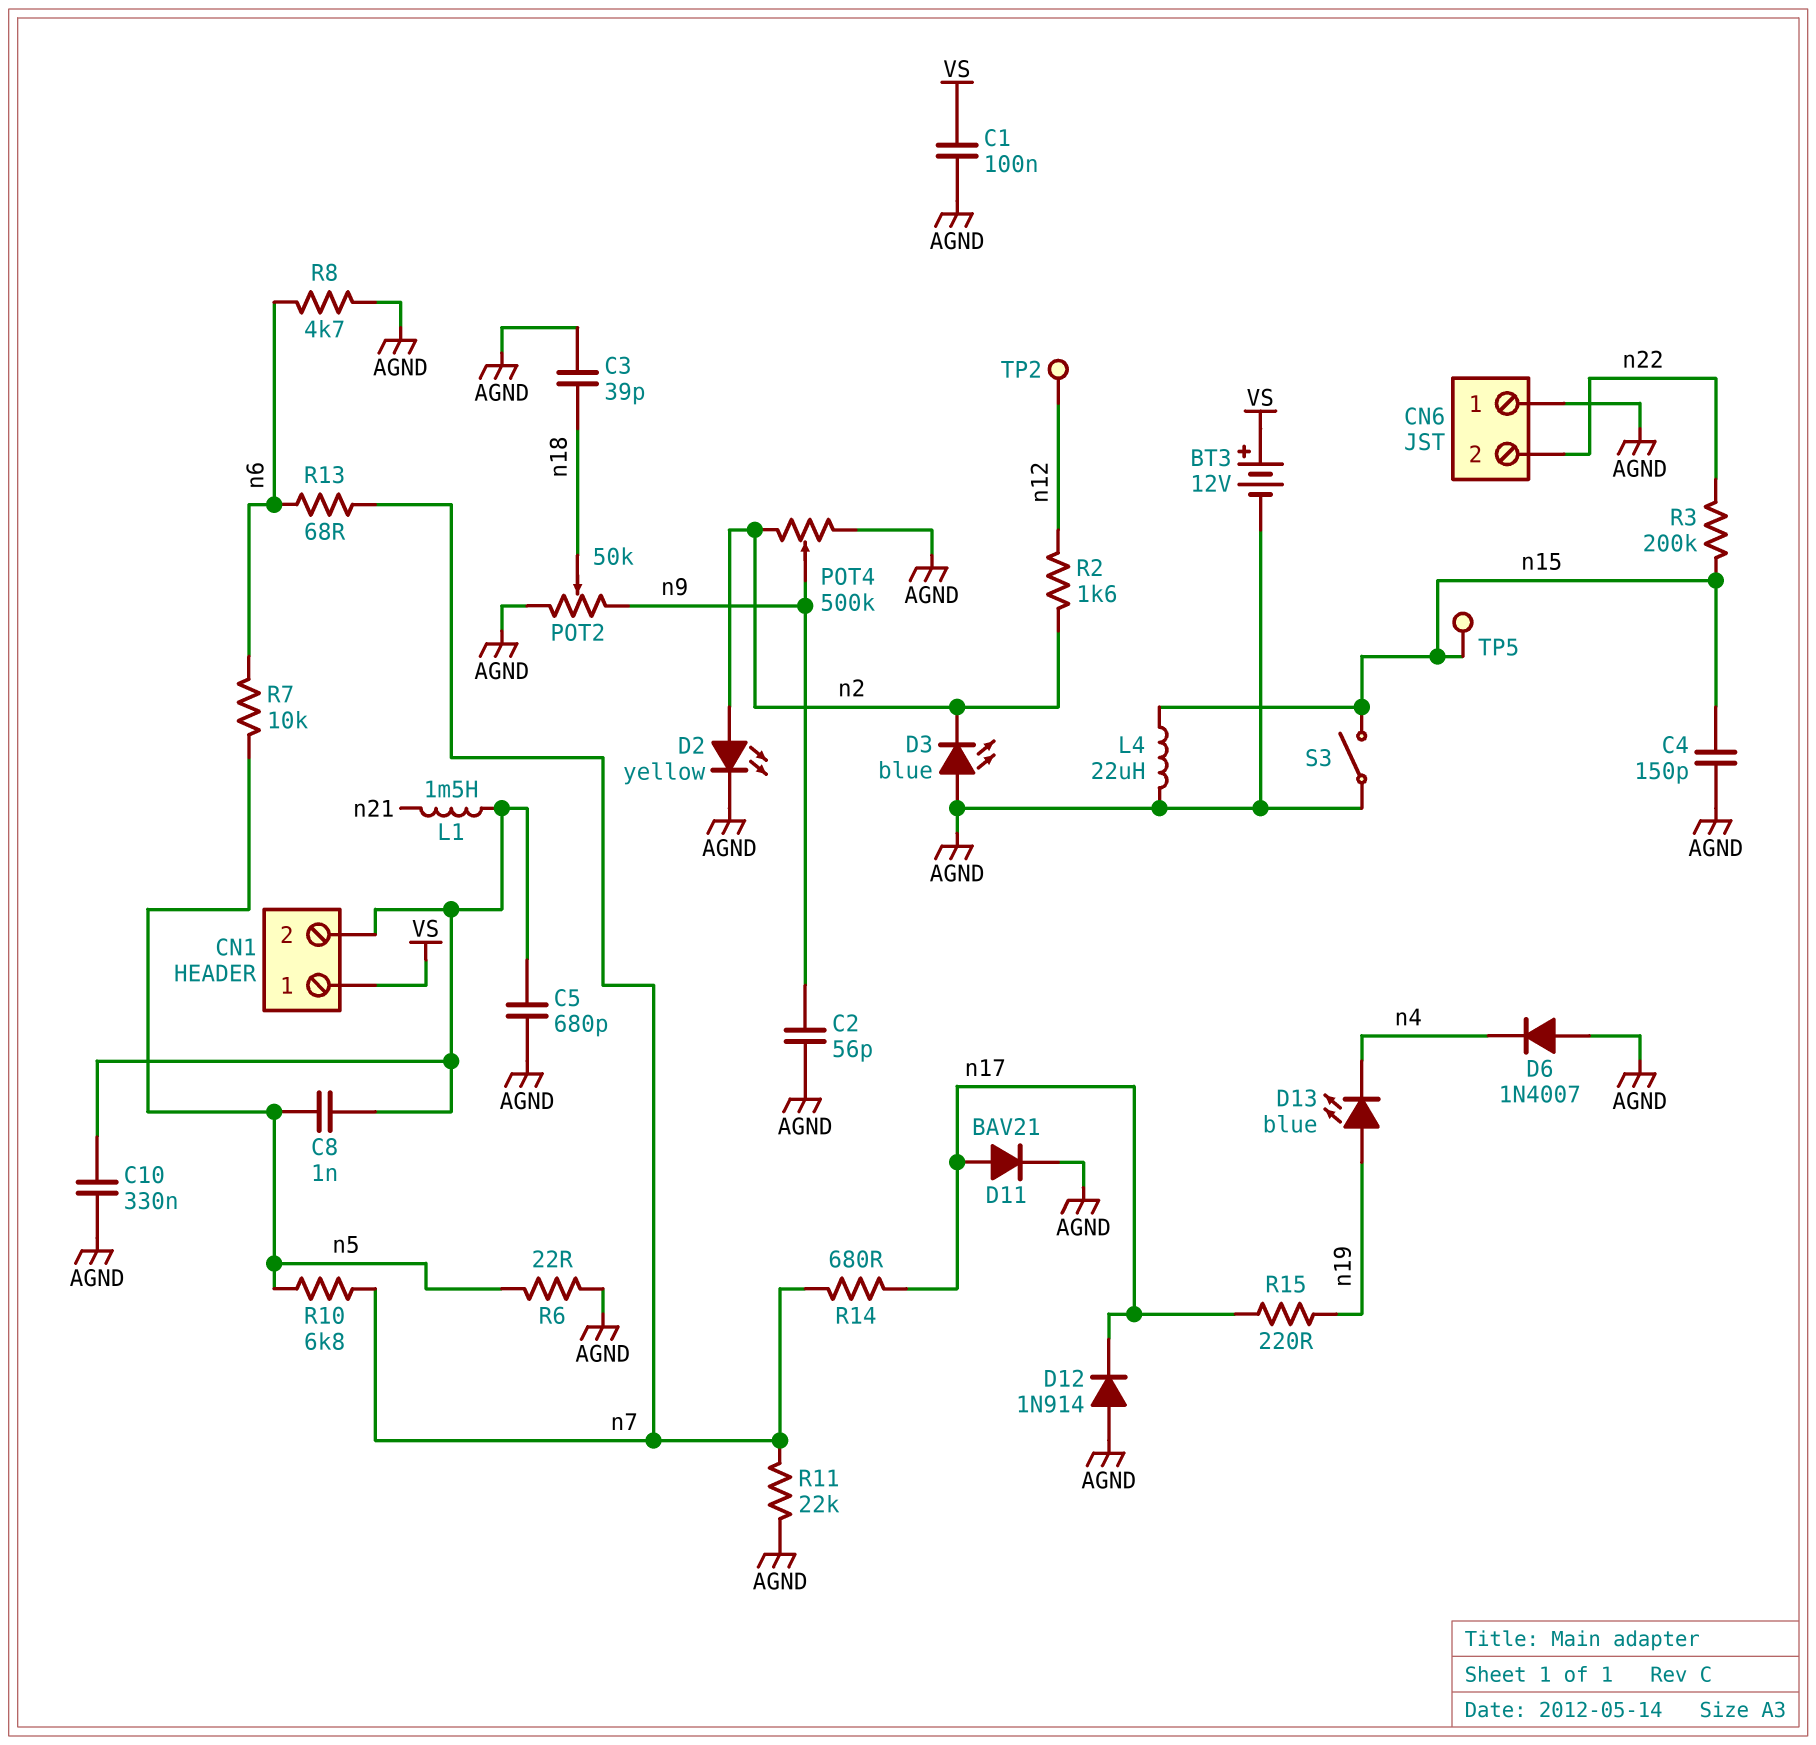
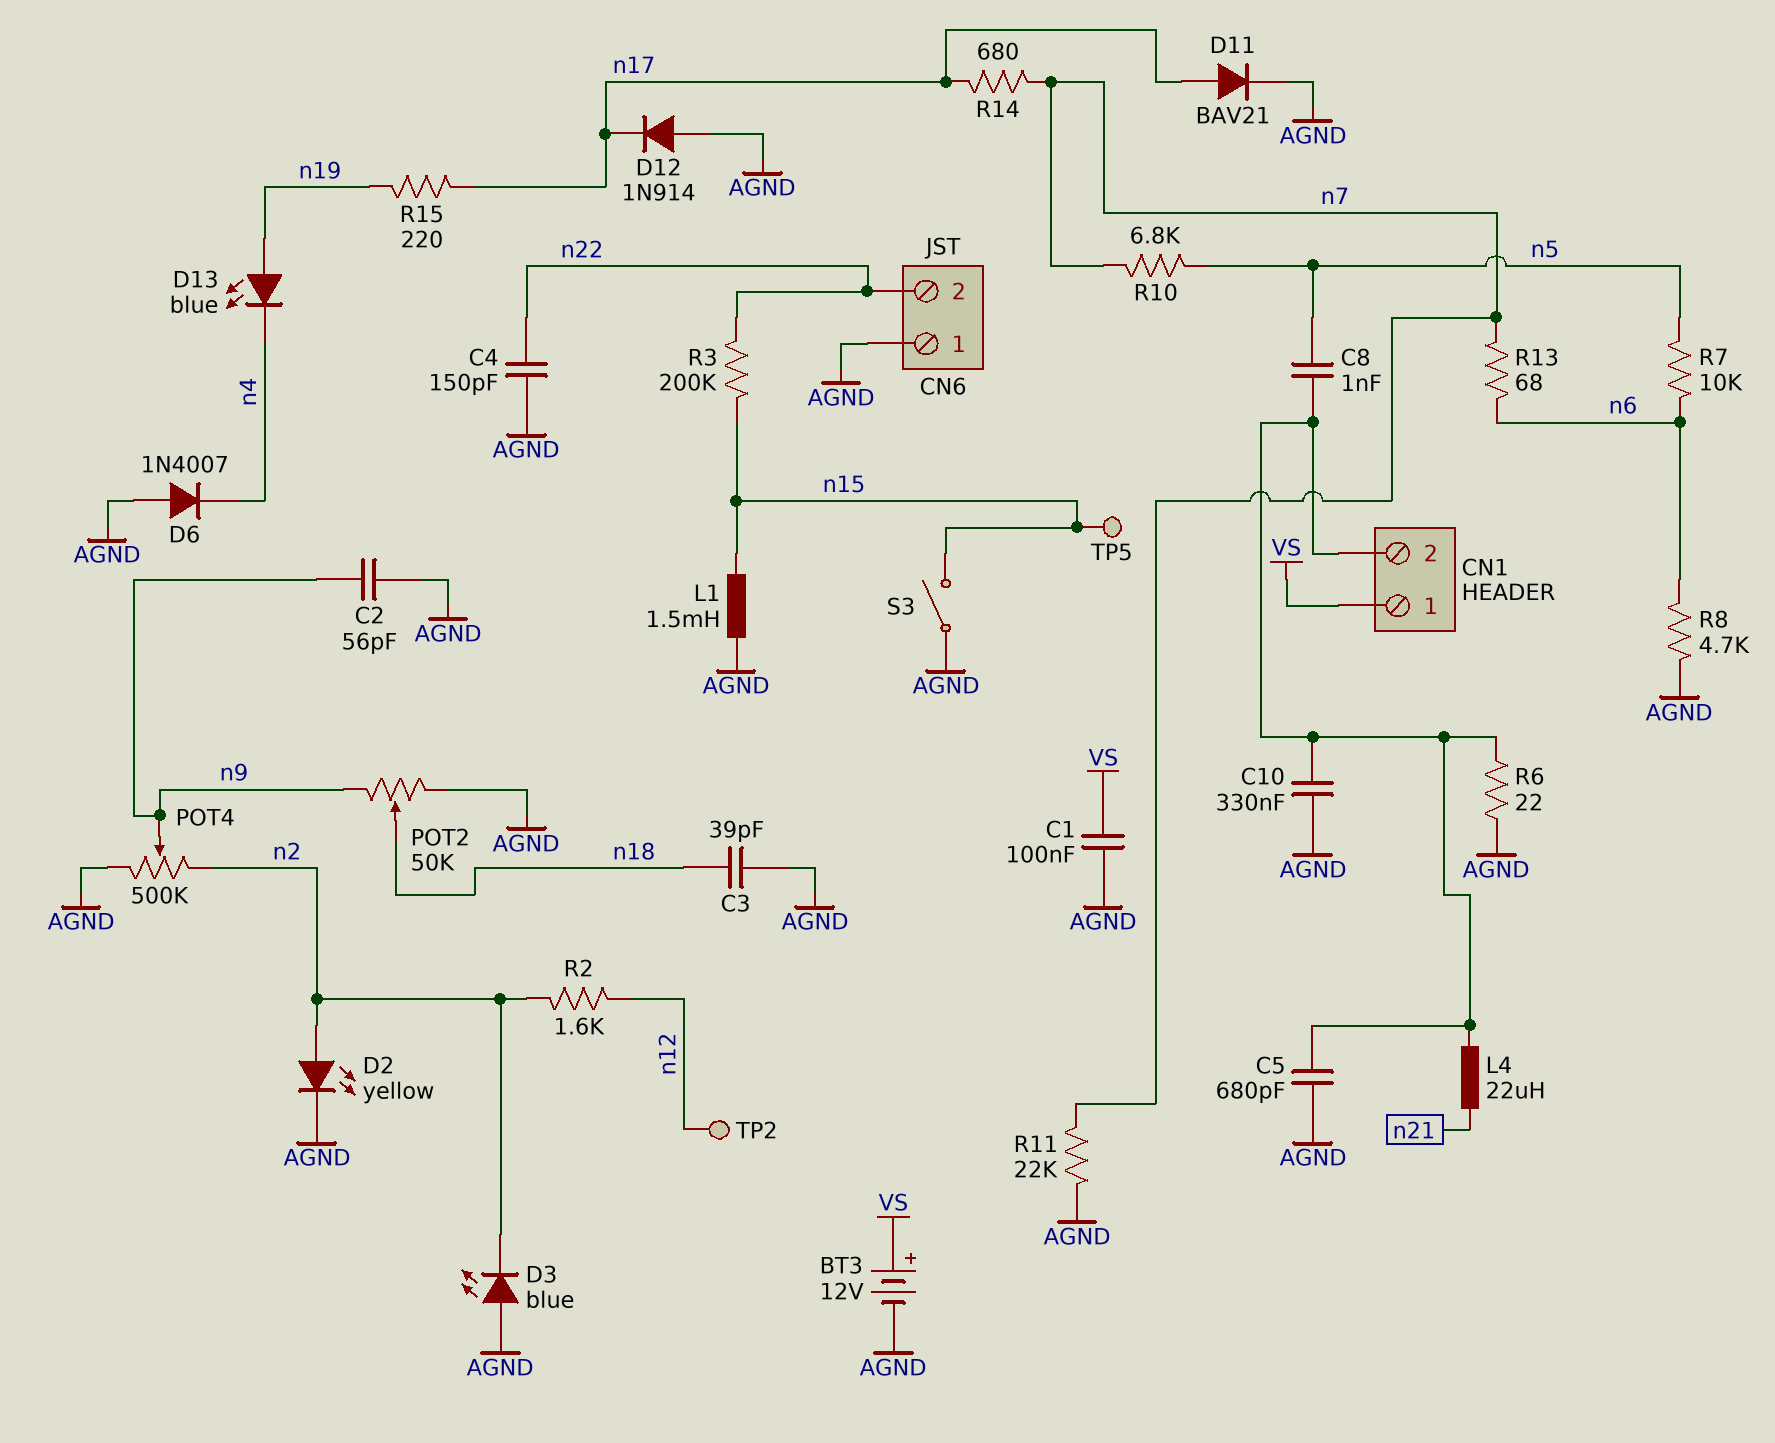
C4: 150pF (AGND, n15) -> 150pF (AGND, n22)
L1: 1.5mH (CN1/2, n21) -> 1.5mH (AGND, n15)
L4: 22uH (AGND, n15) -> 22uH (CN1/2, n21)
R6: 22 (AGND, n5) -> 22 (AGND, CN1/2)

